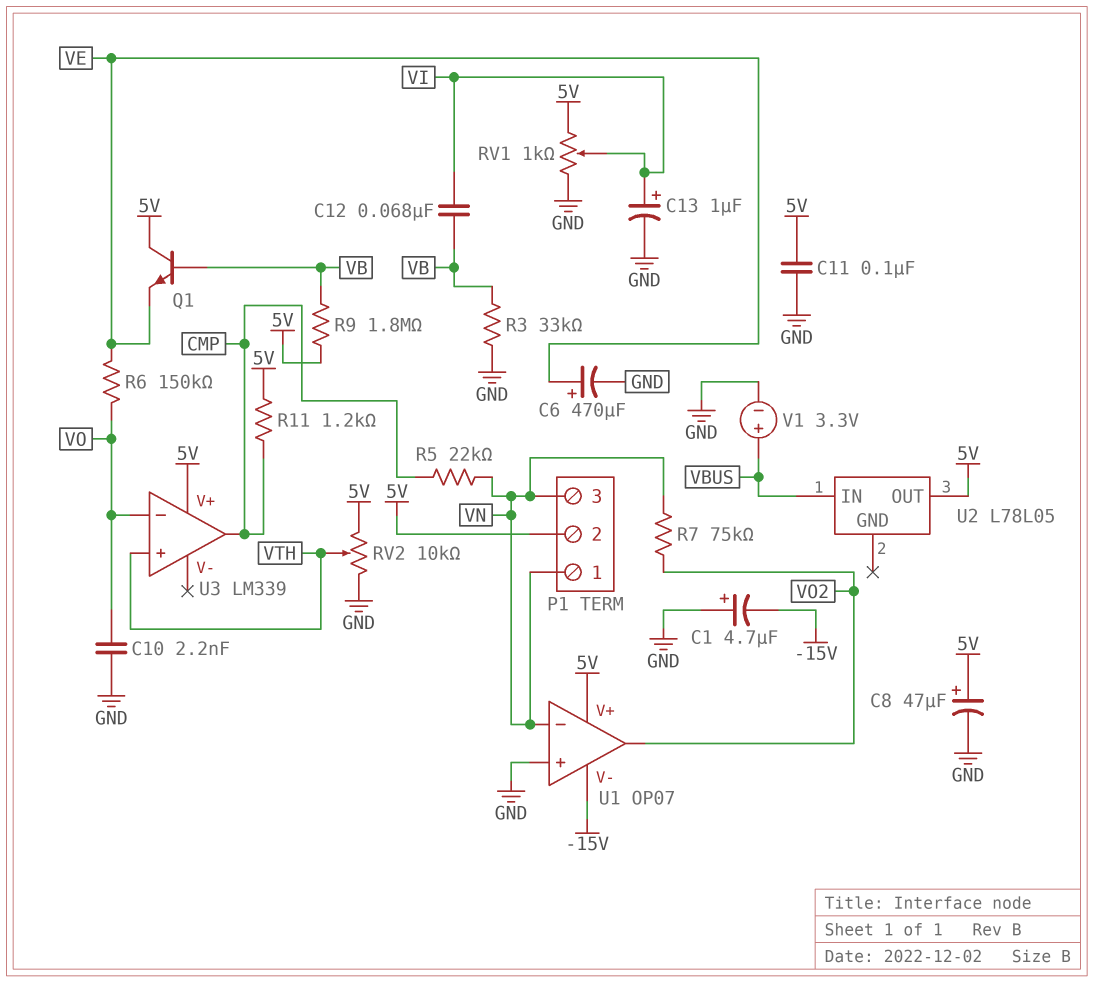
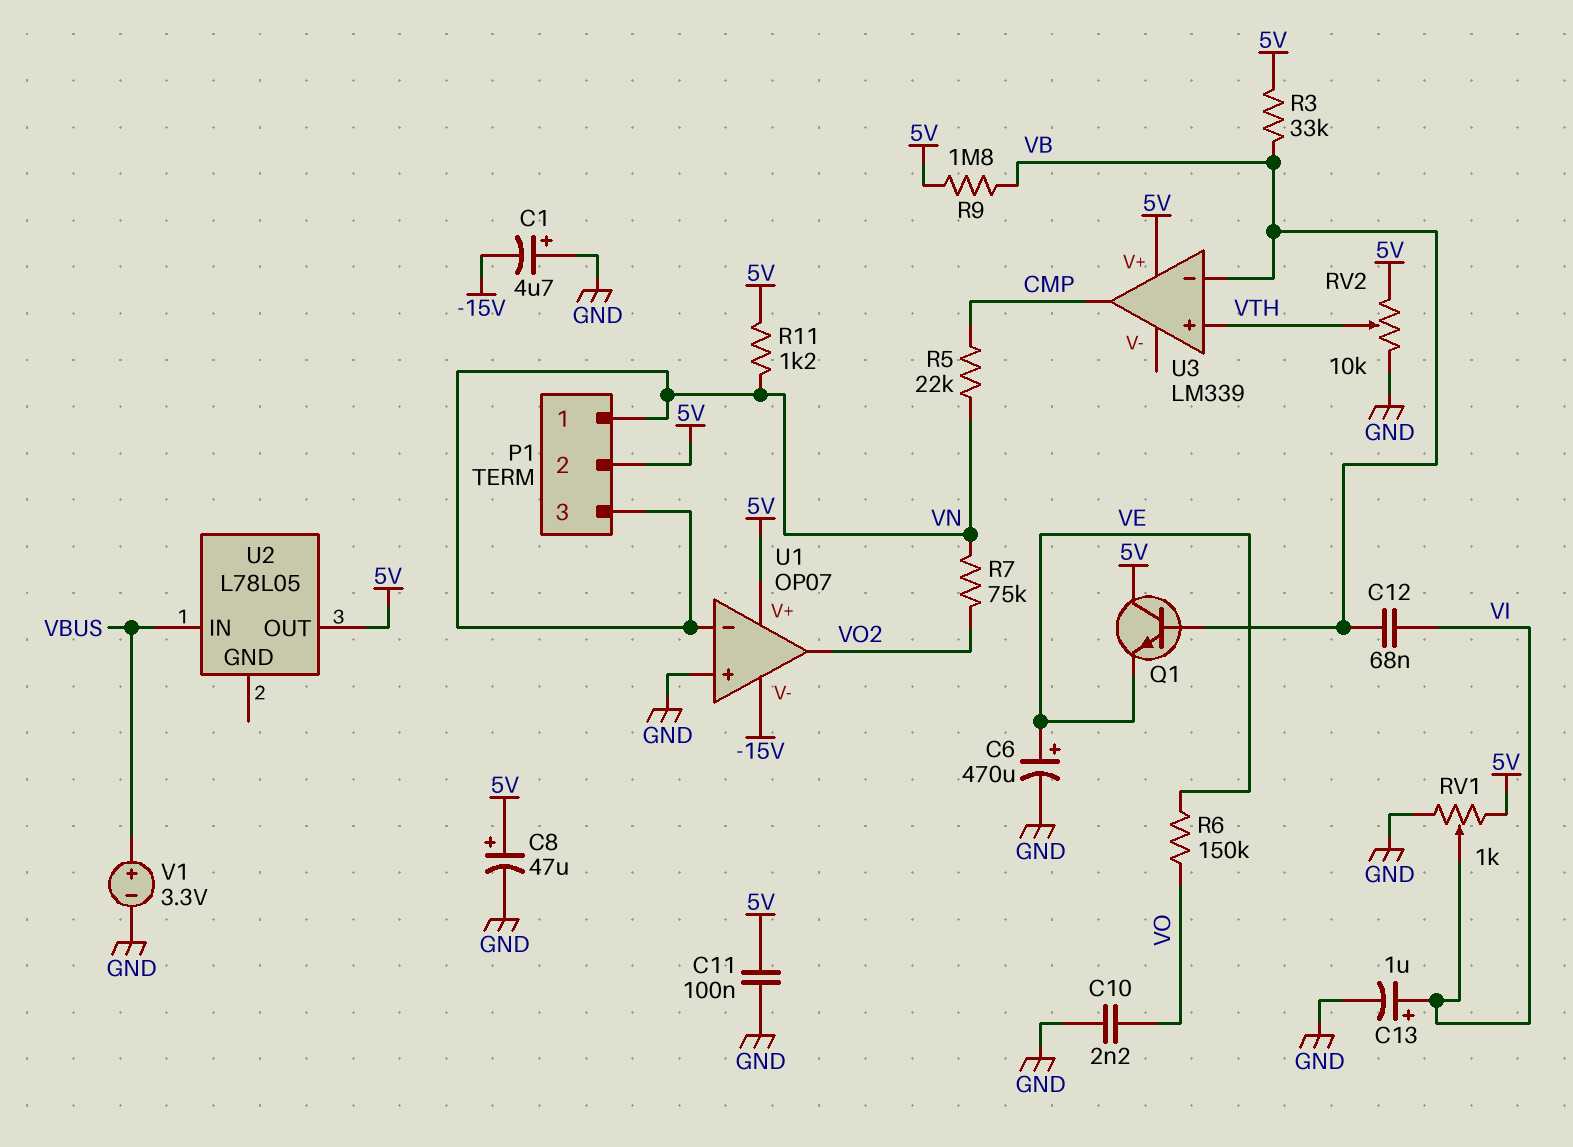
R3: 33k (GND, VB) -> 33k (5V, VB)
R11: 1.2k (5V, CMP) -> 1.2k (5V, VN)
U3 pin in-: VO -> VB

